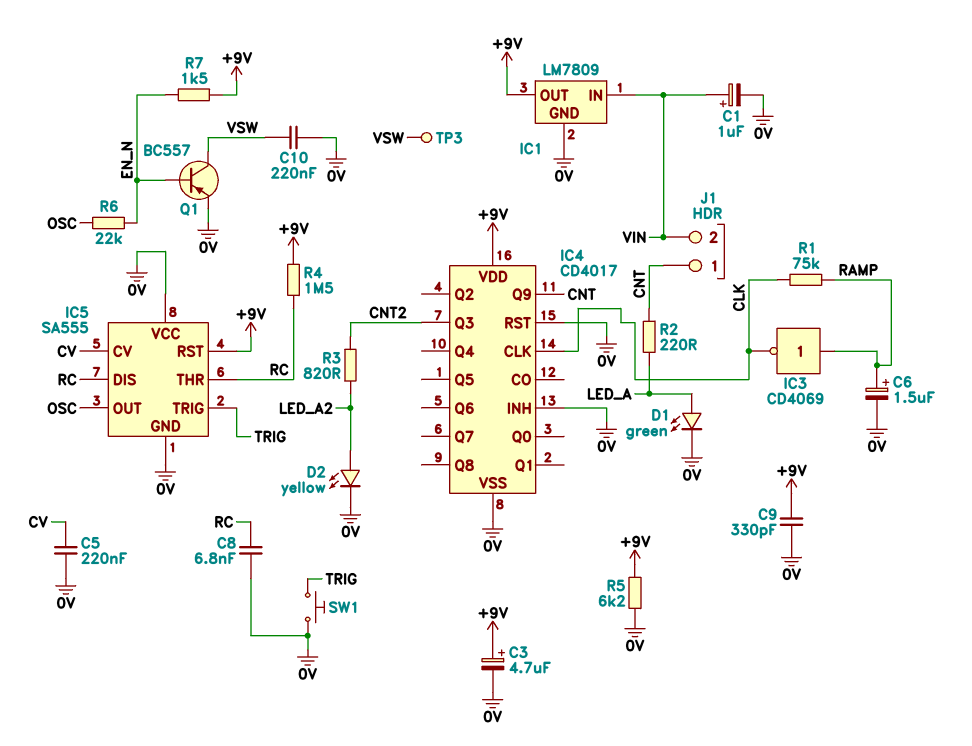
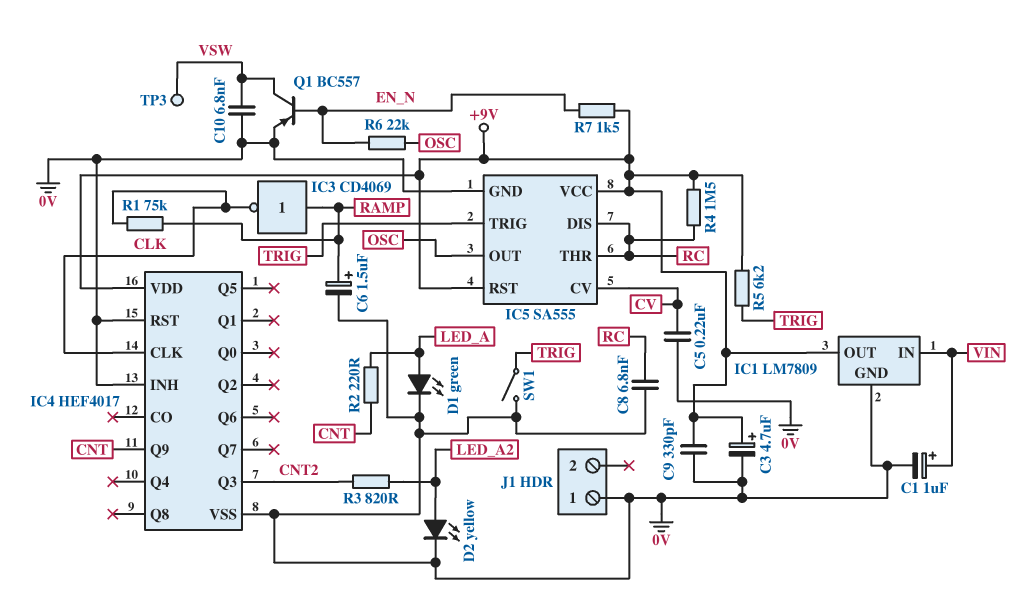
C10: 220nF (0V, VSW) -> 6.8nF (0V, VSW)
IC4: CD4017 -> HEF4017
IC5 pin VCC: 0V -> +9V
J1 pin 1: CNT -> 0V
J1 pin 2: VIN -> none
R5: 6.2k (+9V, 0V) -> 6.2k (+9V, TRIG)
SW1: button (0V, TRIG) -> switch (0V, TRIG)

